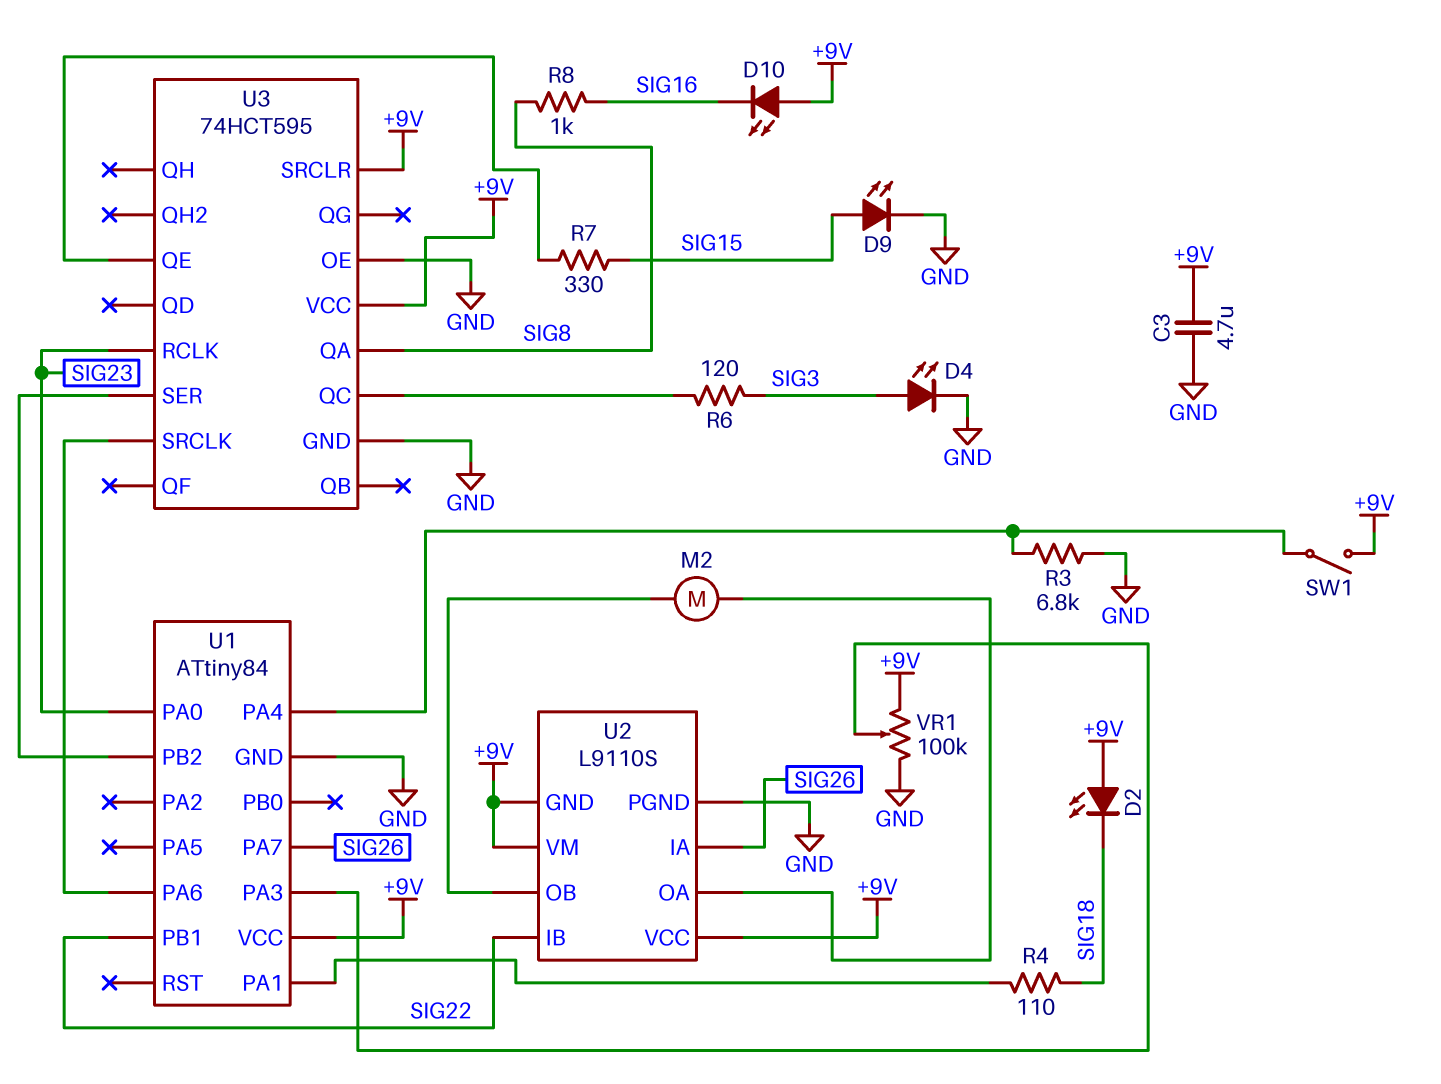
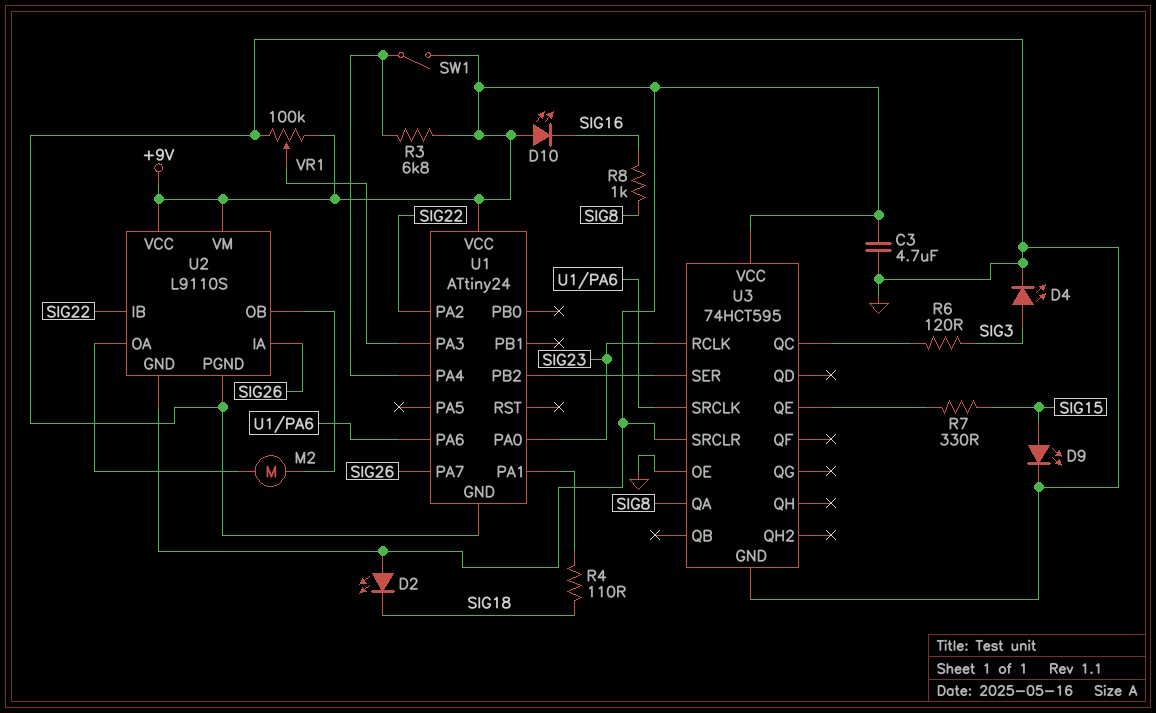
R3: 6.8k (GND, U1/PA4) -> 6.8k (+9V, U1/PA4)
U1: ATtiny84 -> ATtiny24
U1 pin PA2: none -> SIG22
U1 pin PB1: SIG22 -> none

